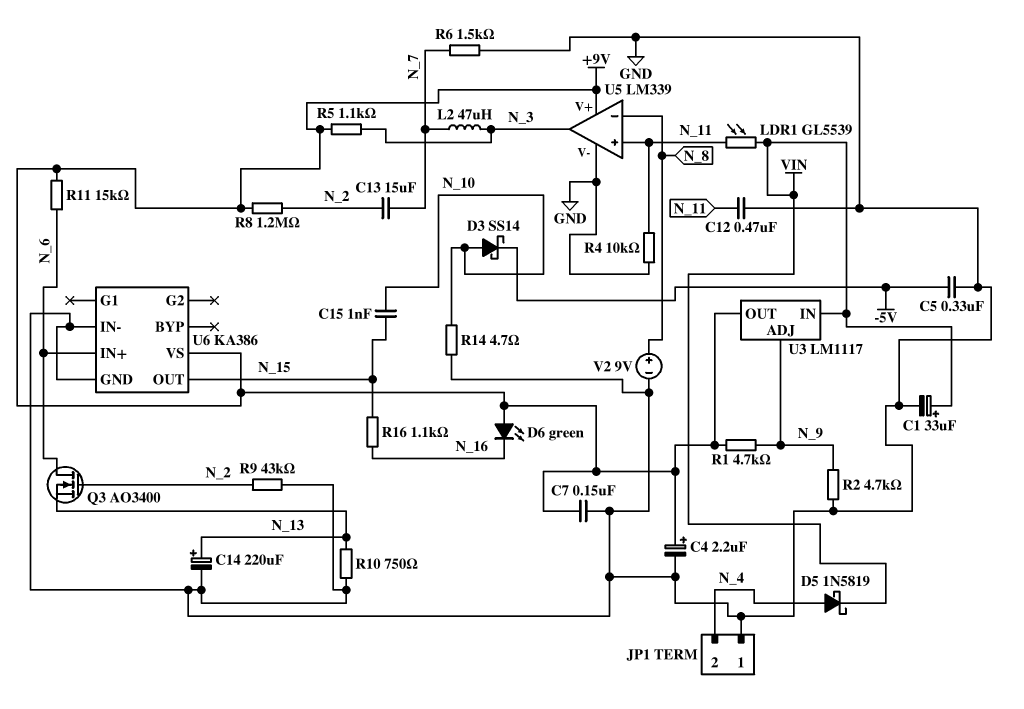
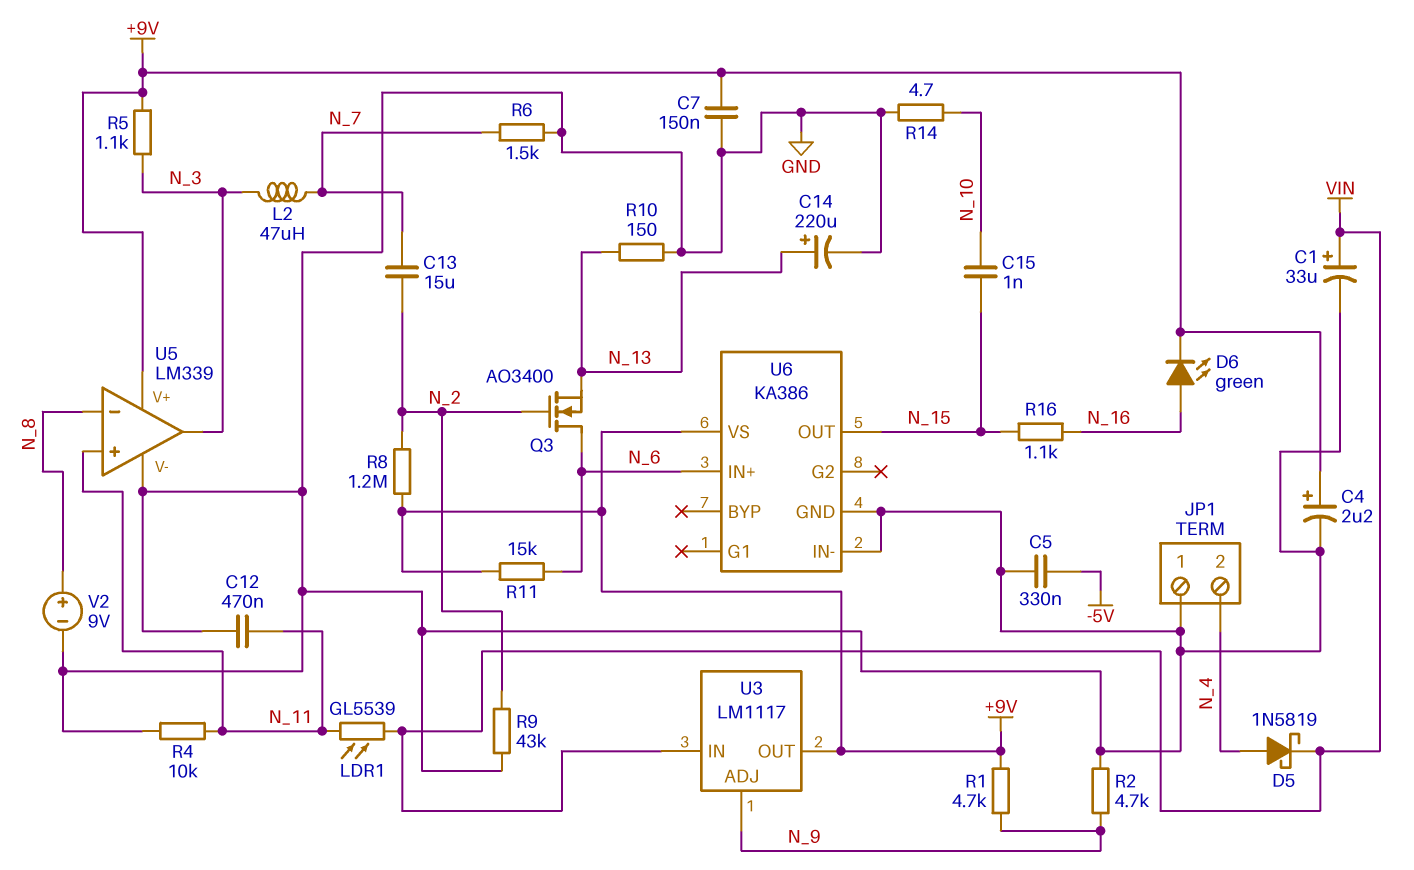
D3: schottky SS14 (A N_10, K -5V) -> none
D6: LED green (A +9V, K N_16) -> LED green (A N_16, K +9V)
R10: 750 (GND, N_13) -> 150 (GND, N_13)

